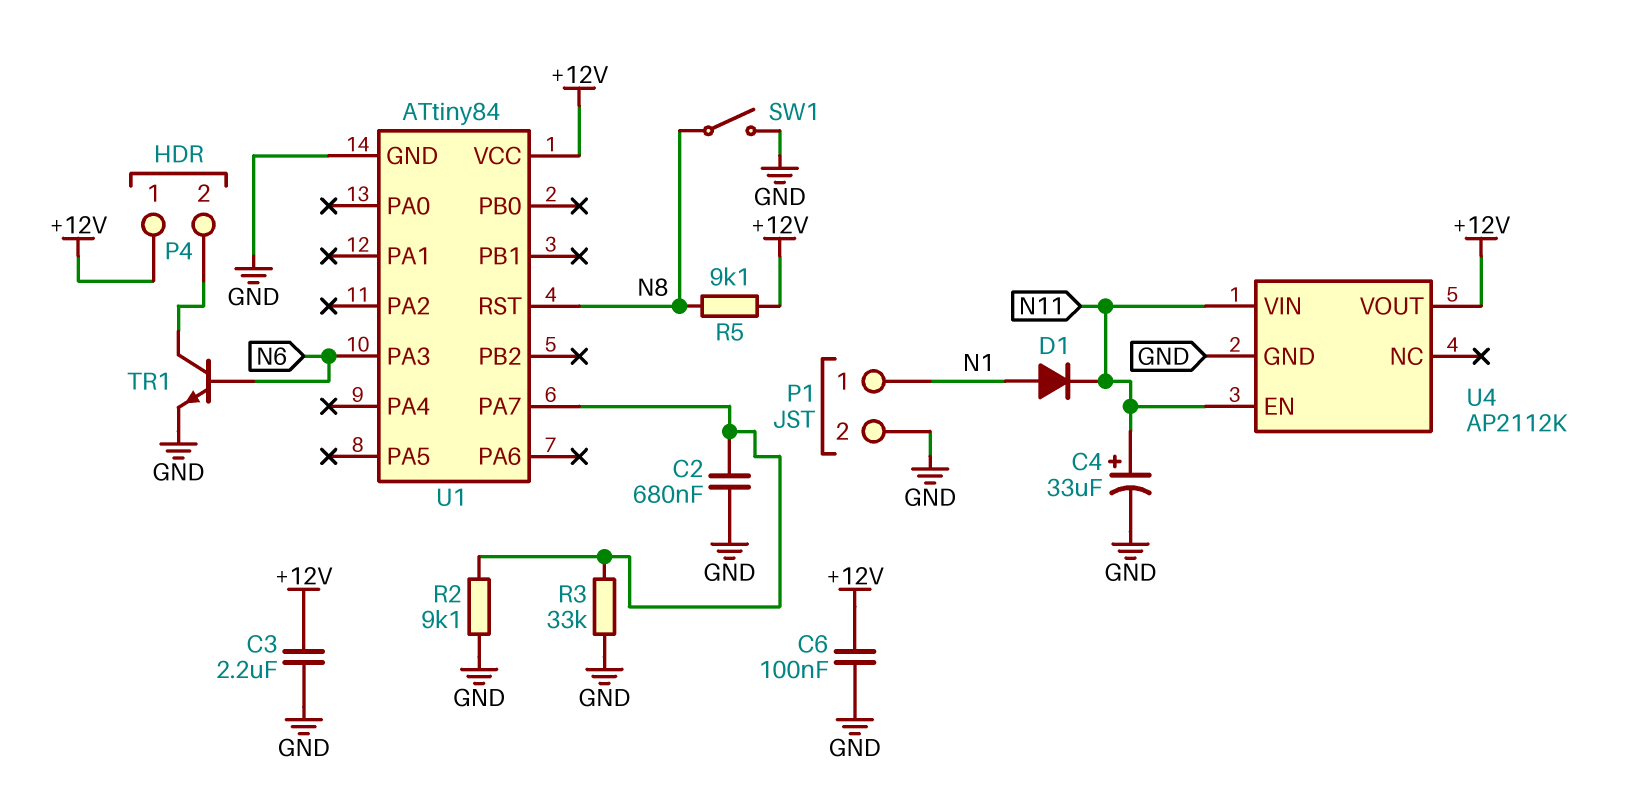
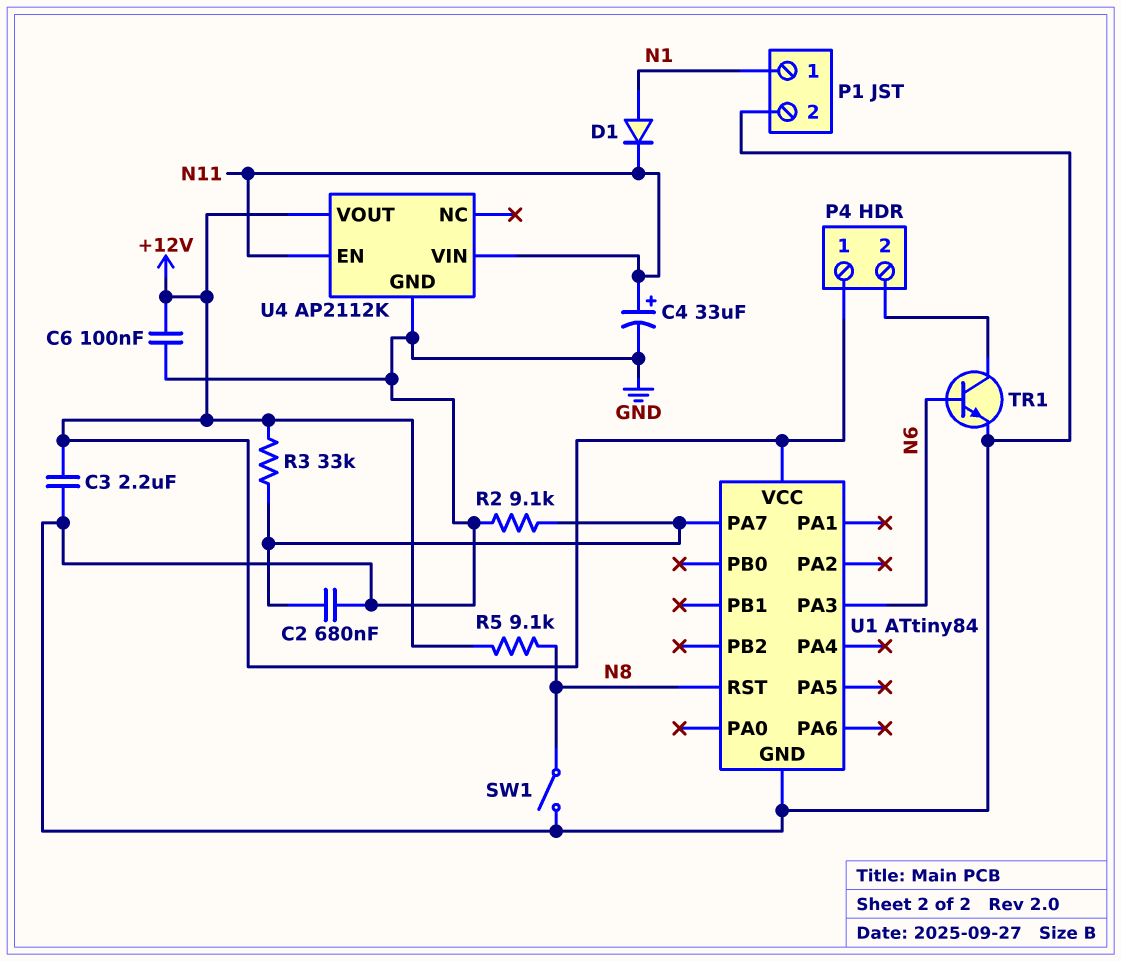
R3: 33k (GND, U1/PA7) -> 33k (+12V, U1/PA7)

